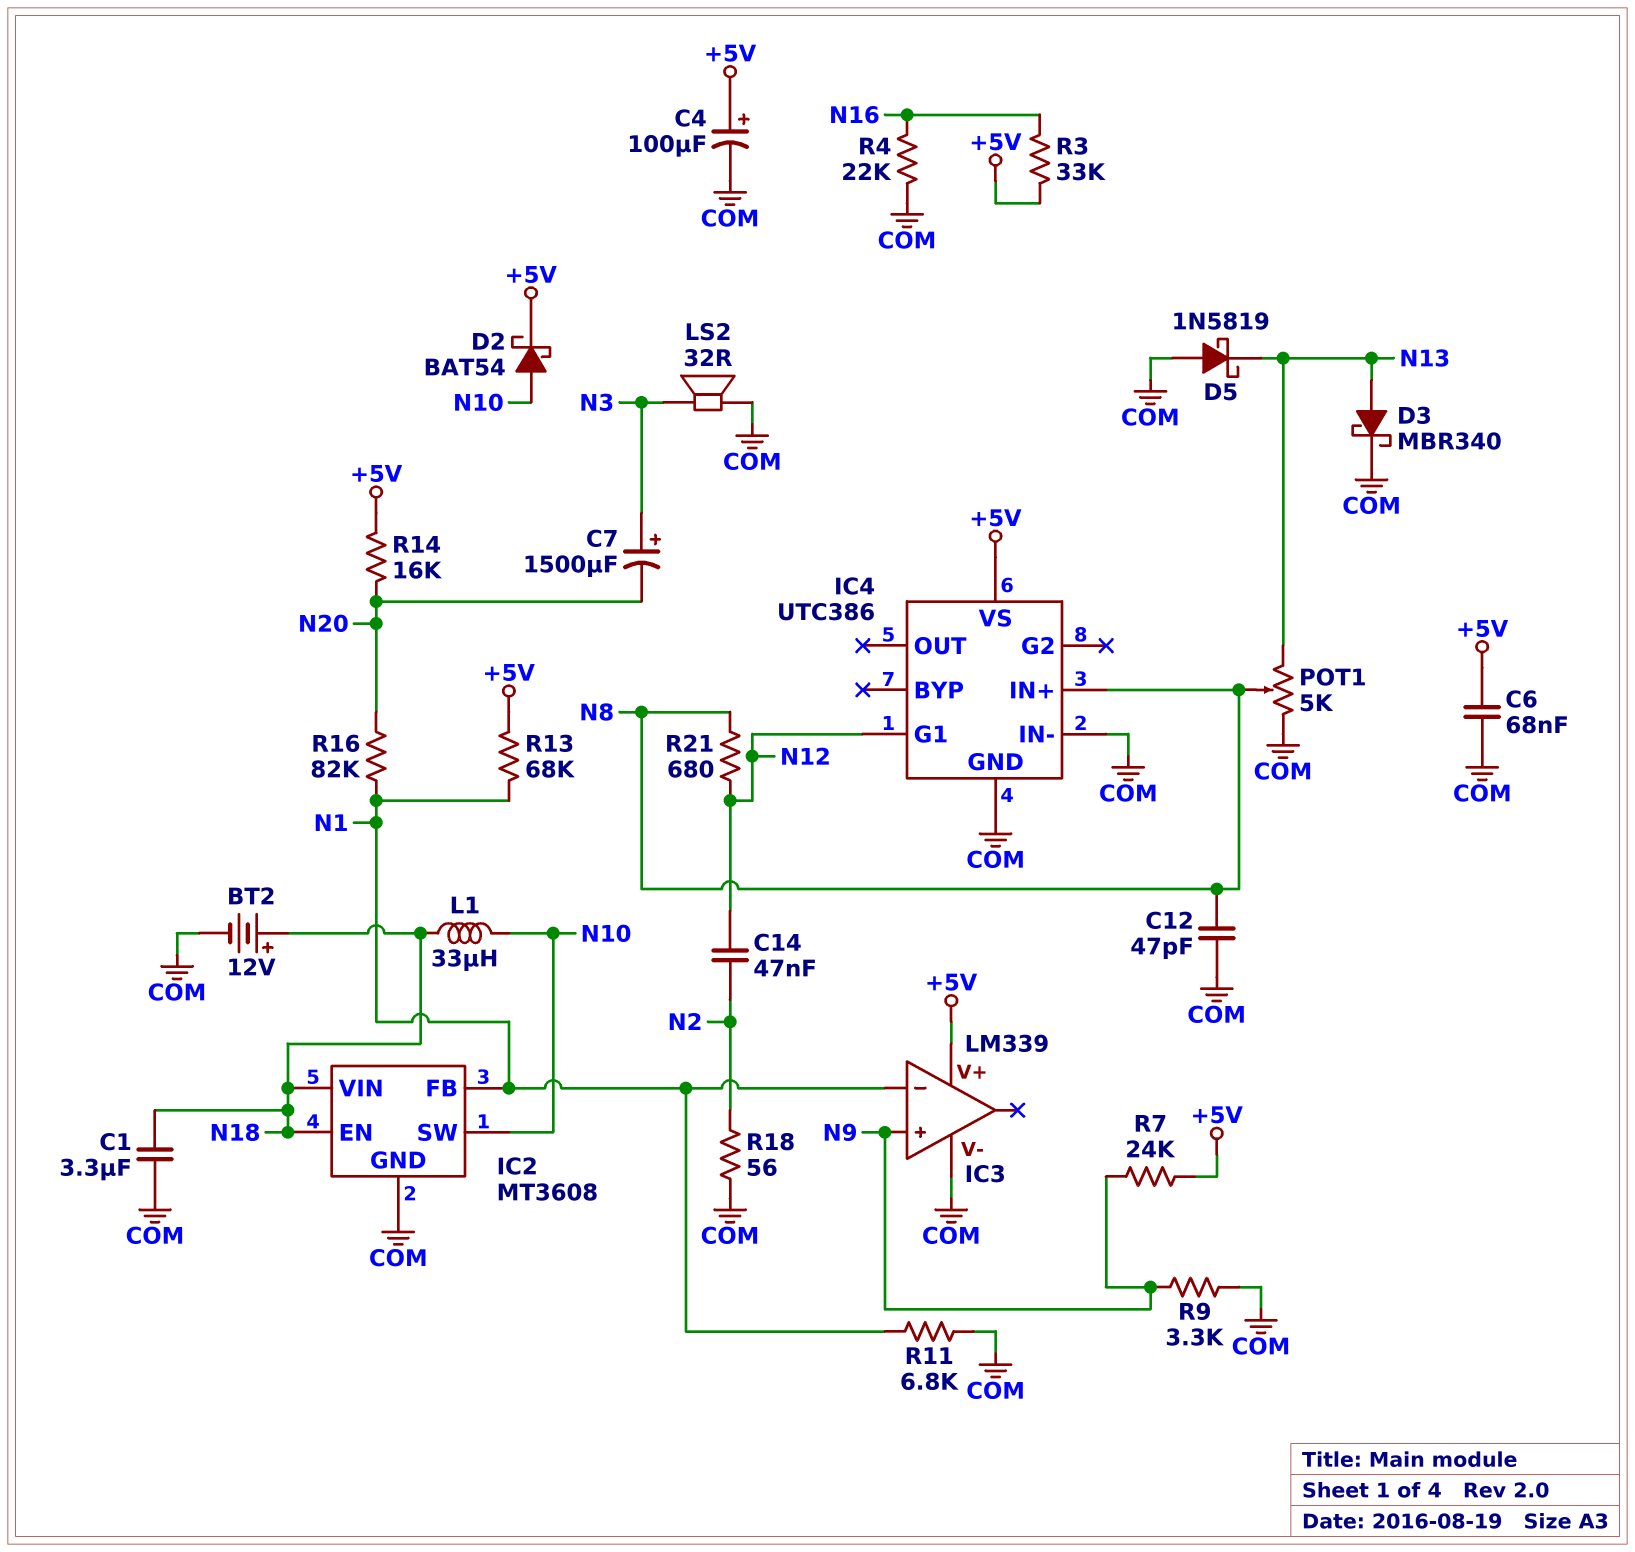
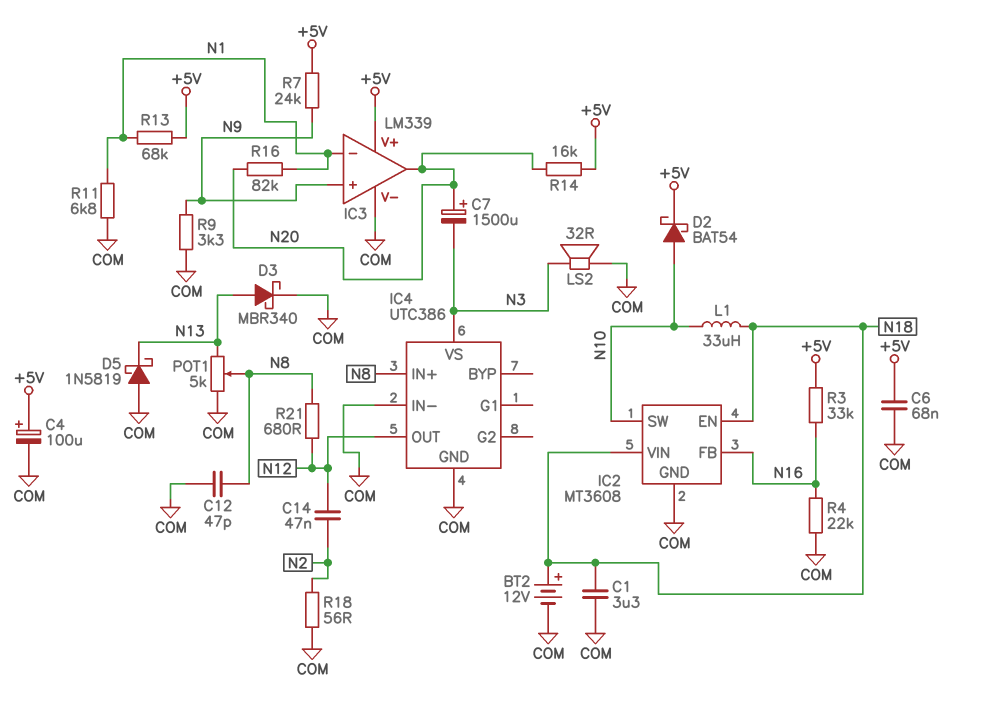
C7: 1500uF (plus N3, minus N20) -> 1500uF (plus N20, minus N3)
IC2 pin FB: N1 -> N16
IC3 pin out: none -> N20
IC4 pin G1: N12 -> none
IC4 pin OUT: none -> N12
IC4 pin VS: +5V -> N3

